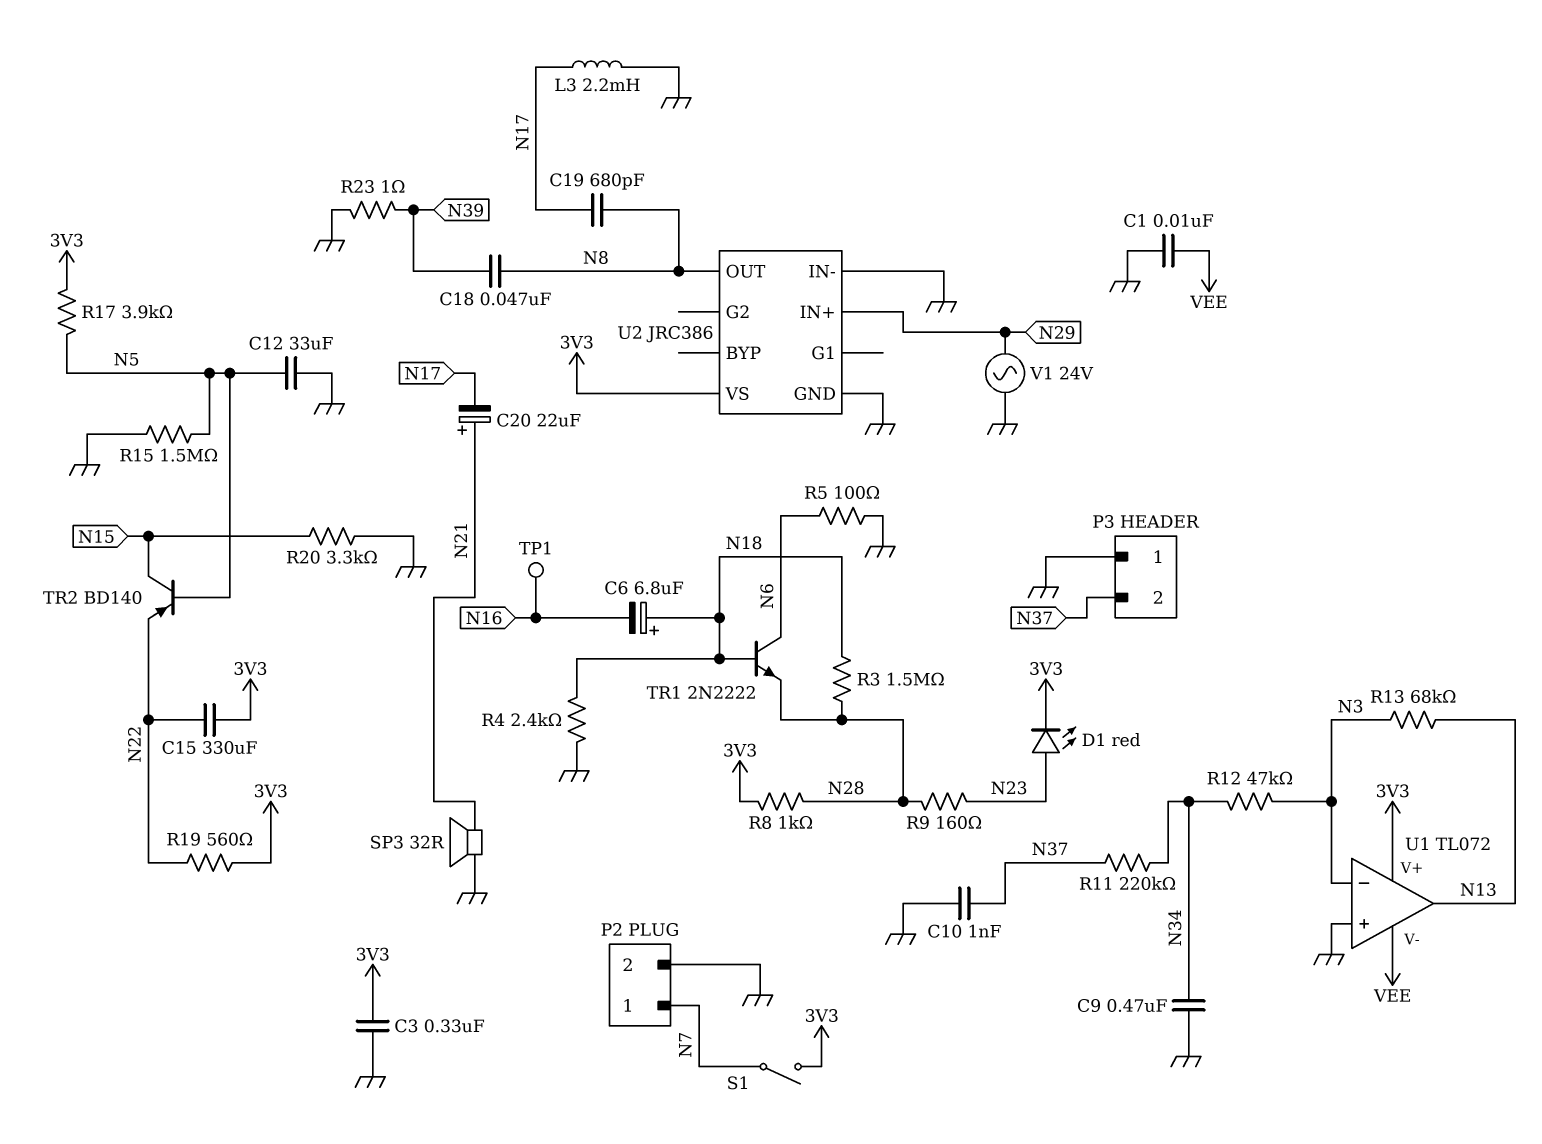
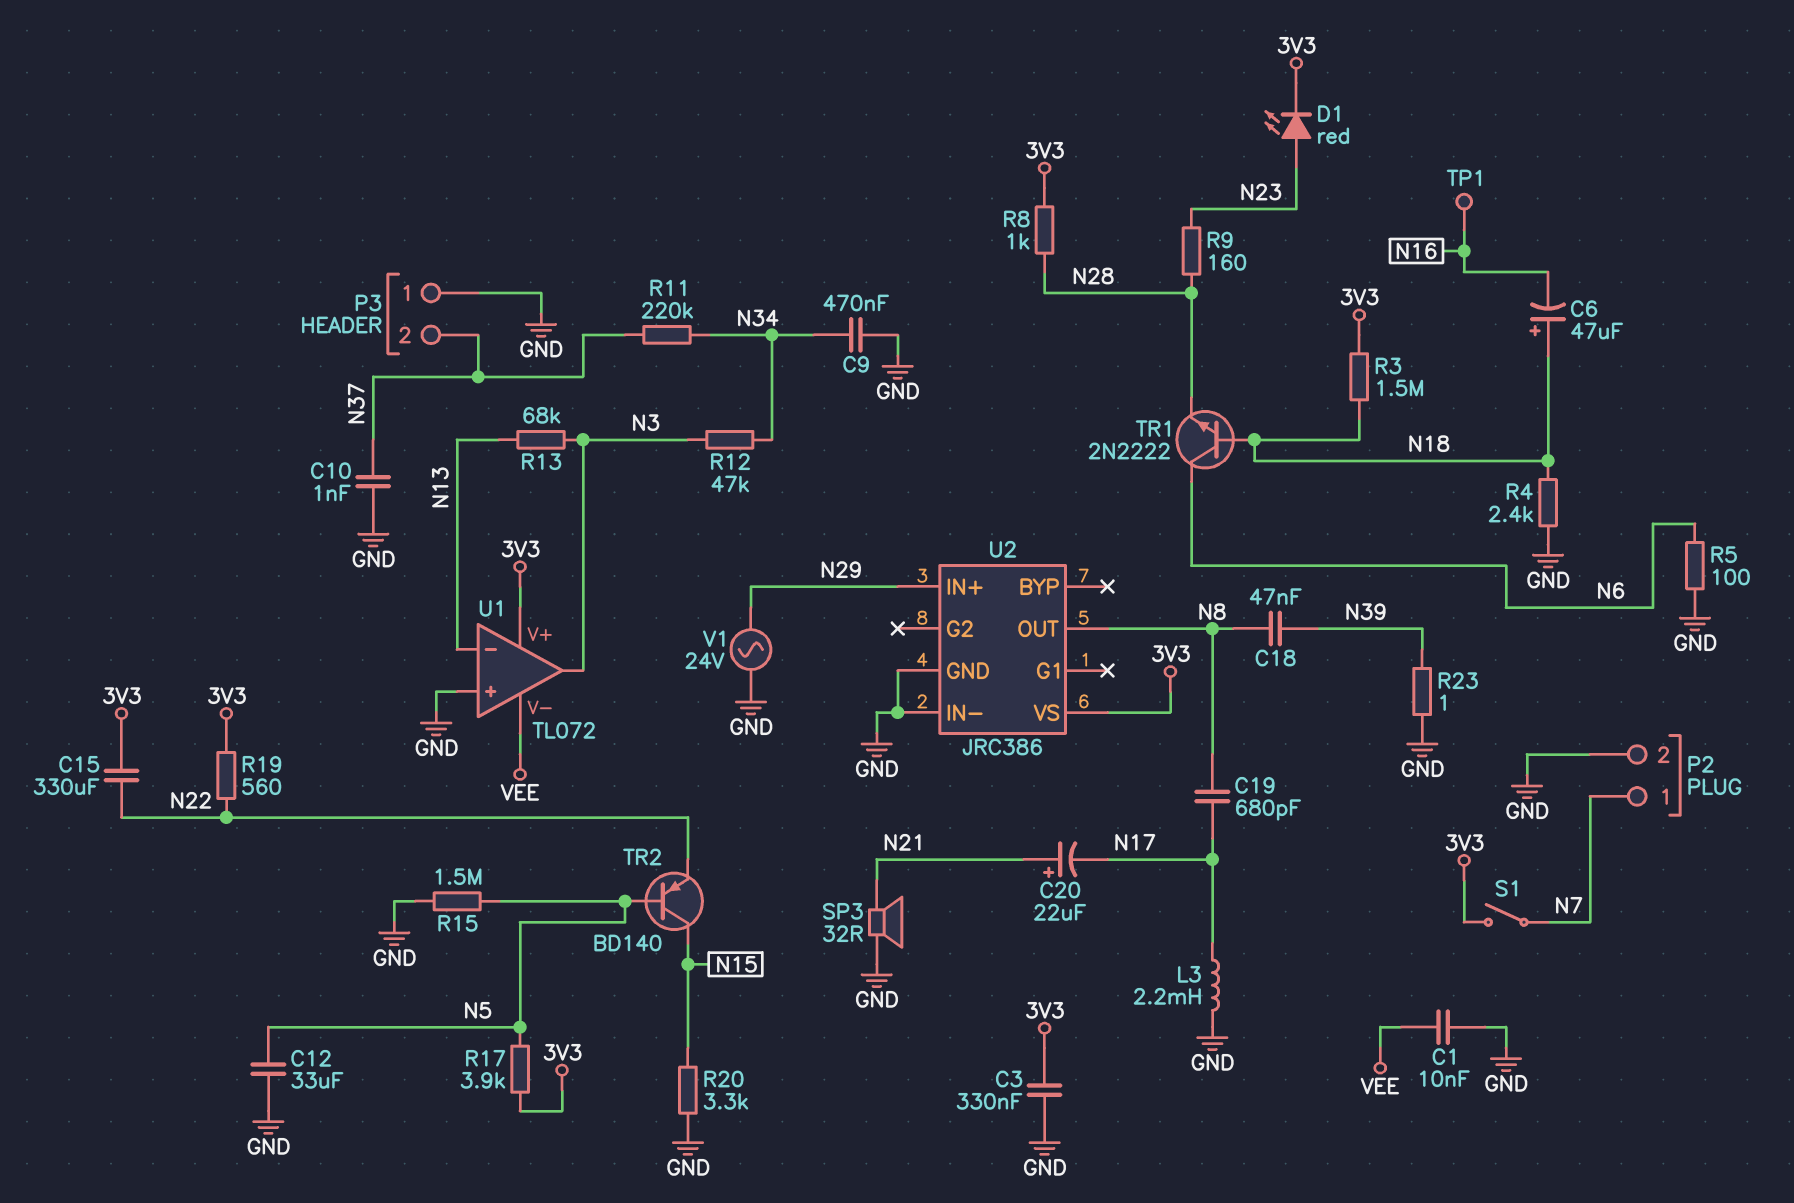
C6: 6.8uF (plus N18, minus N16) -> 47uF (plus N18, minus N16)
R3: 1.5M (N18, N28) -> 1.5M (3V3, N18)
U1 pin in-: N3 -> N13
U1 pin out: N13 -> N3

